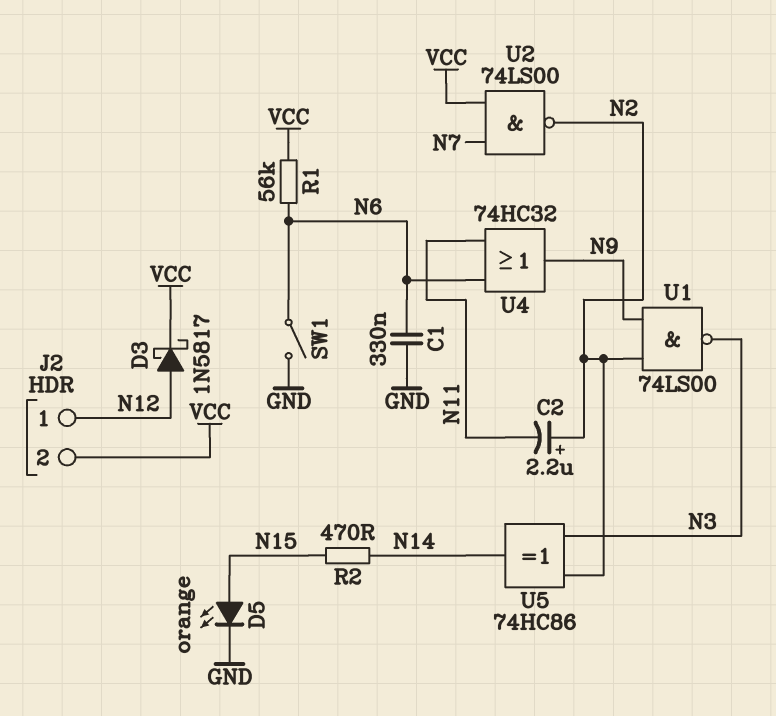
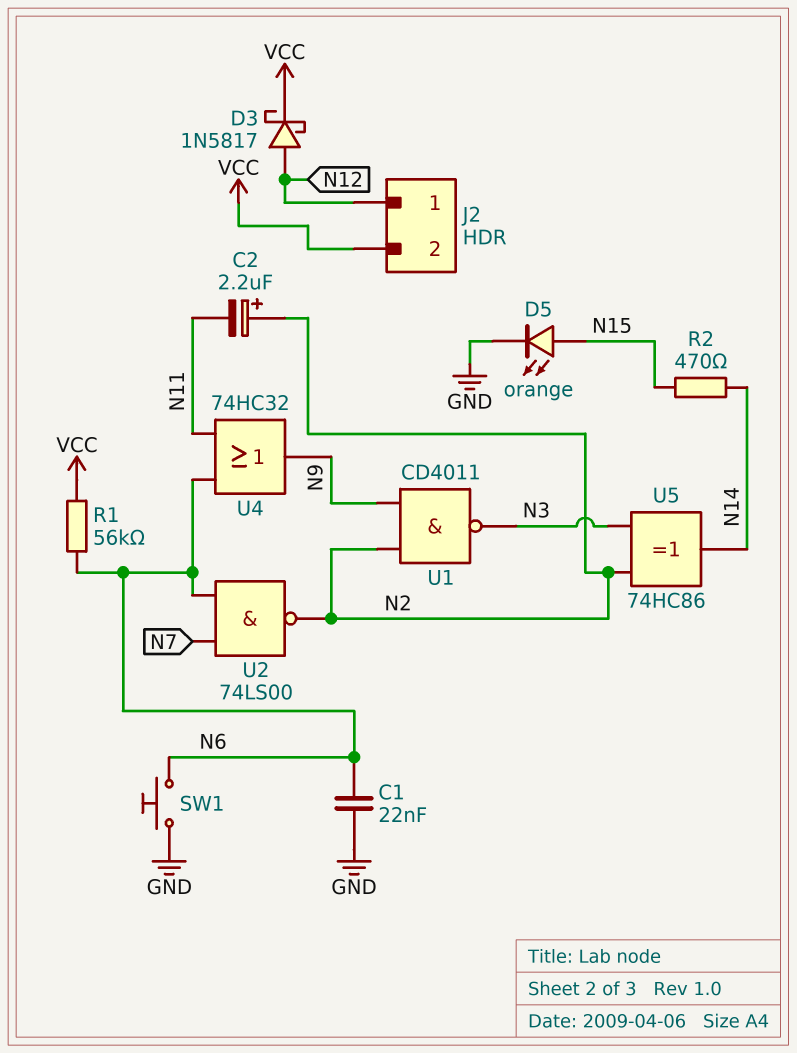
C1: 330nF (GND, N6) -> 22nF (GND, N6)
SW1: switch (GND, N6) -> button (GND, N6)
U1: NAND 74LS00 (in N2, in N9, out N3) -> NAND CD4011 (in N2, in N9, out N3)
U2: NAND 74LS00 (in N7, in VCC, out N2) -> NAND 74LS00 (in N6, in N7, out N2)

